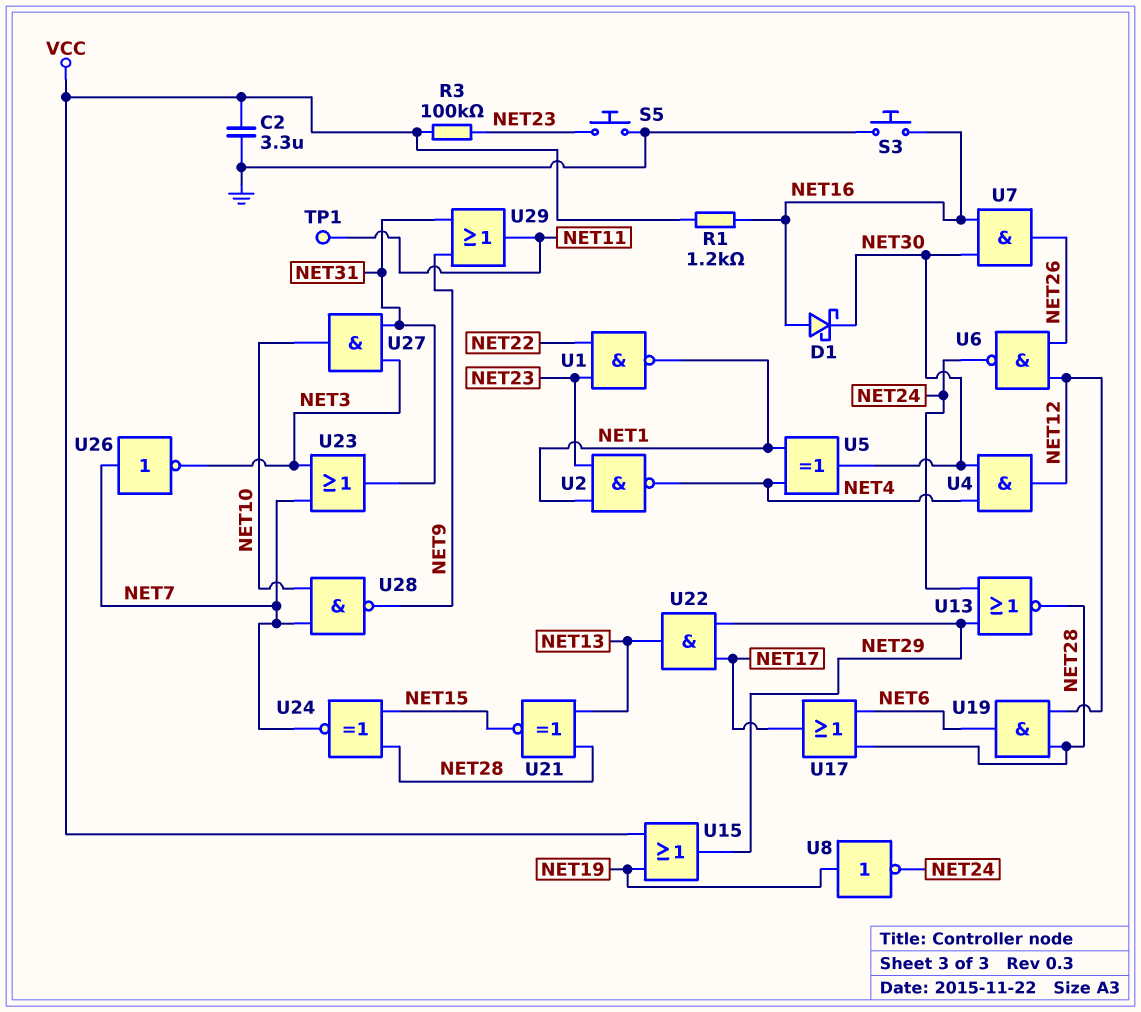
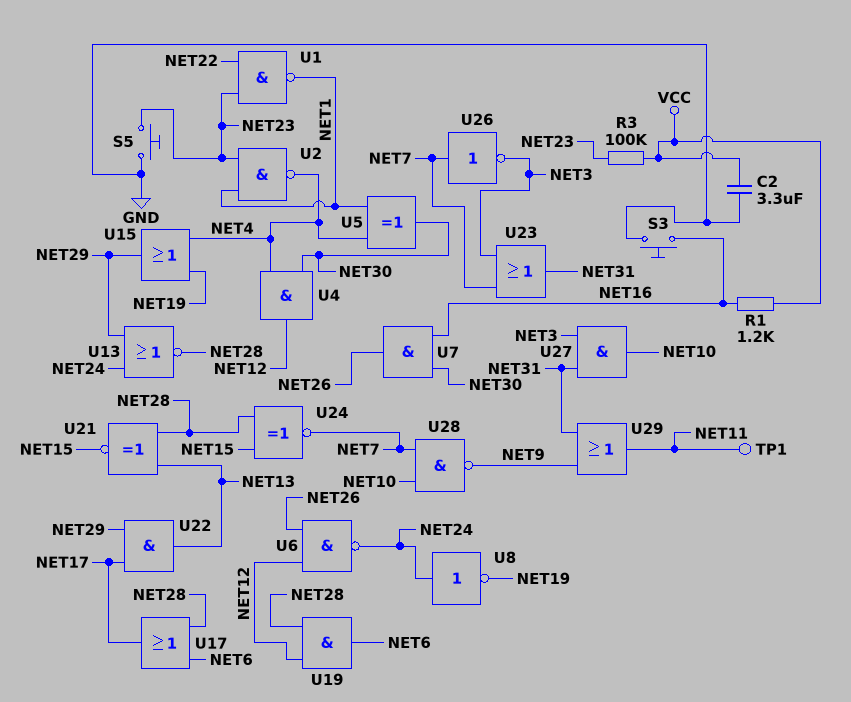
D1: schottky (A NET16, K NET30) -> none
U8: NOT (in NET19, out NET24) -> NOT (in NET24, out NET19)
U15: OR (in NET19, in VCC, out NET29) -> OR (in NET4, in NET19, out NET29)

